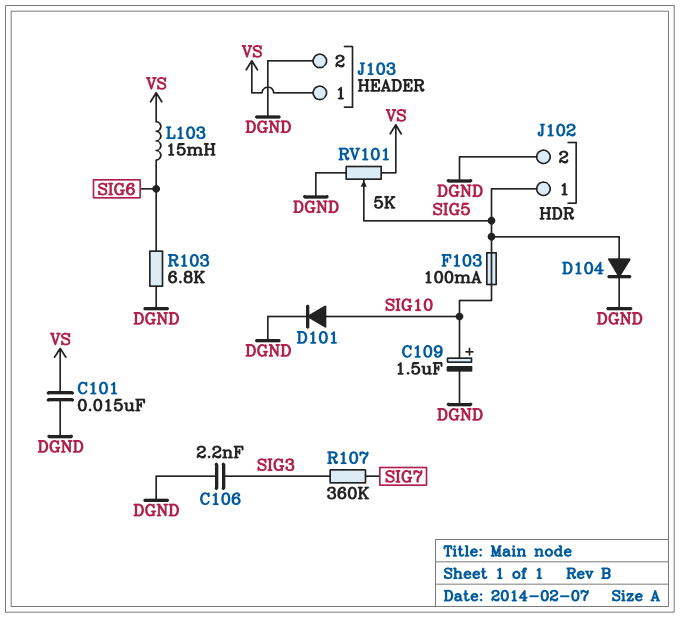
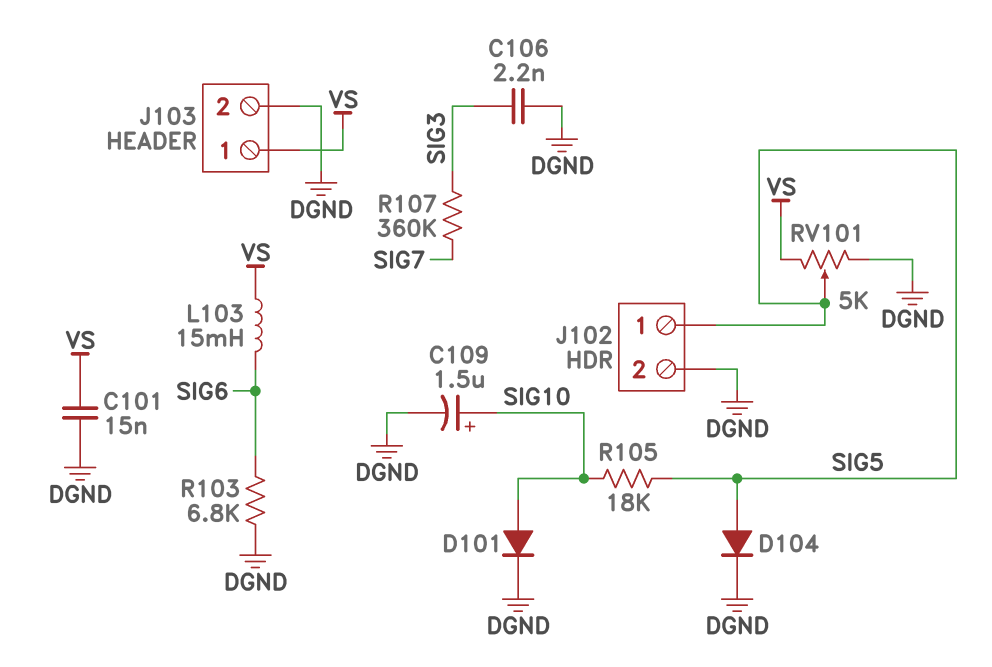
F103: 100mA (SIG5, SIG10) -> none
R105: none -> 18k (SIG5, SIG10)

